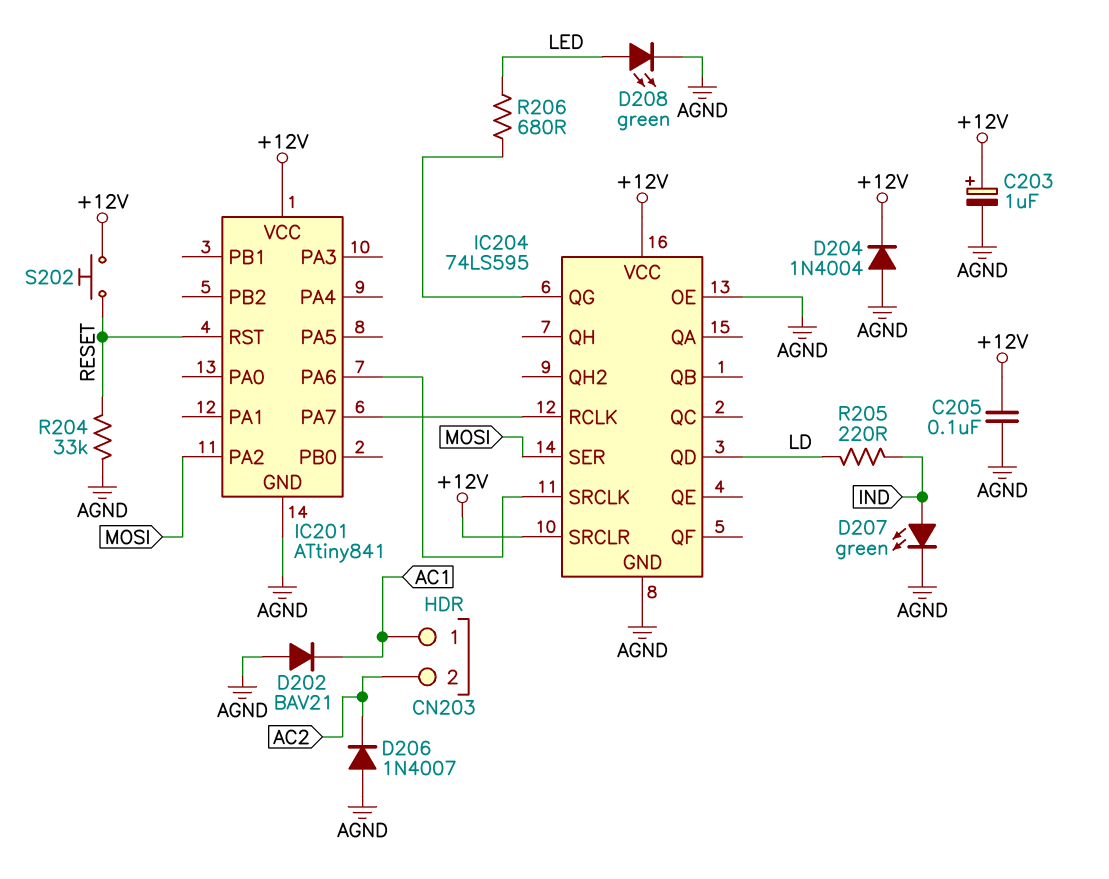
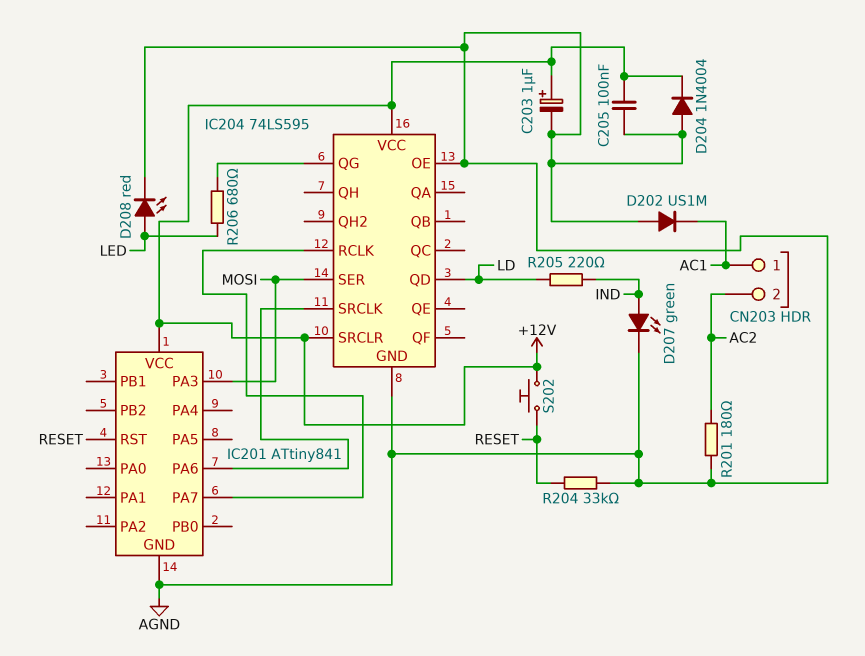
D202: diode BAV21 (A AGND, K AC1) -> diode US1M (A AGND, K AC1)
D206: diode 1N4007 (A AGND, K AC2) -> none
D208: LED green (A LED, K AGND) -> LED red (A LED, K AGND)
IC201 pin PA2: MOSI -> none
IC201 pin PA3: none -> MOSI
R201: none -> 180 (AC2, AGND)

